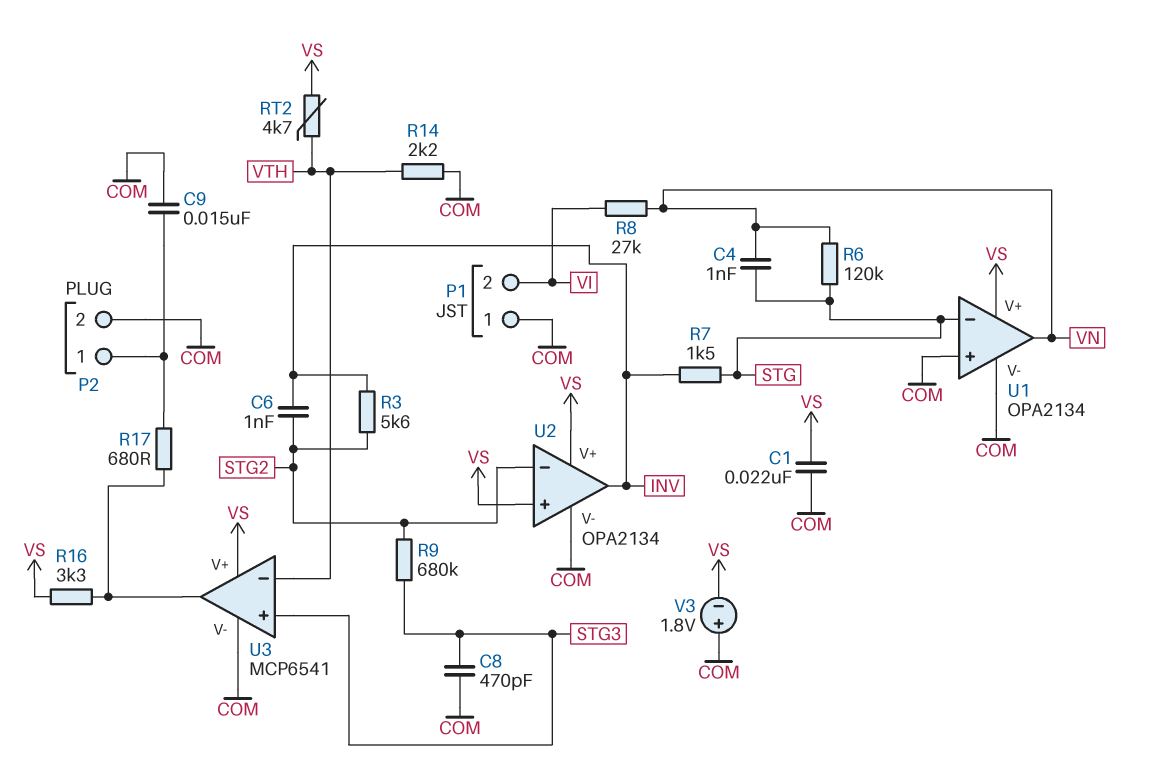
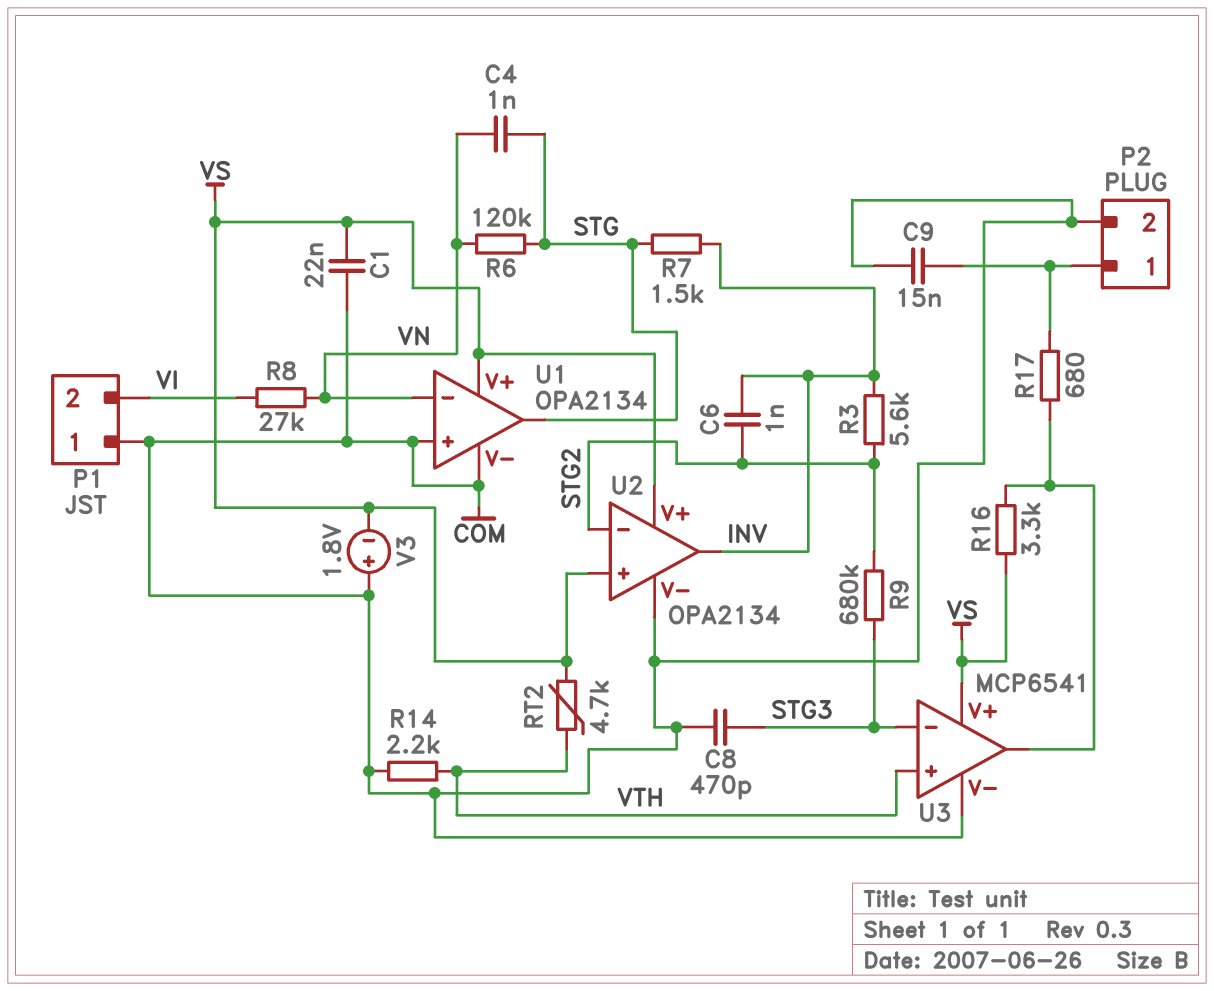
U1 pin in-: STG -> VN
U1 pin out: VN -> STG
U3 pin in+: STG3 -> VTH
U3 pin in-: VTH -> STG3

